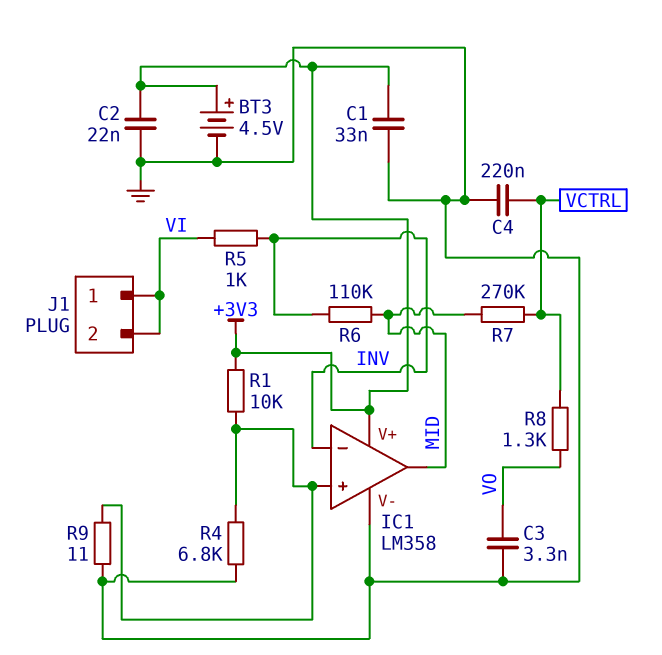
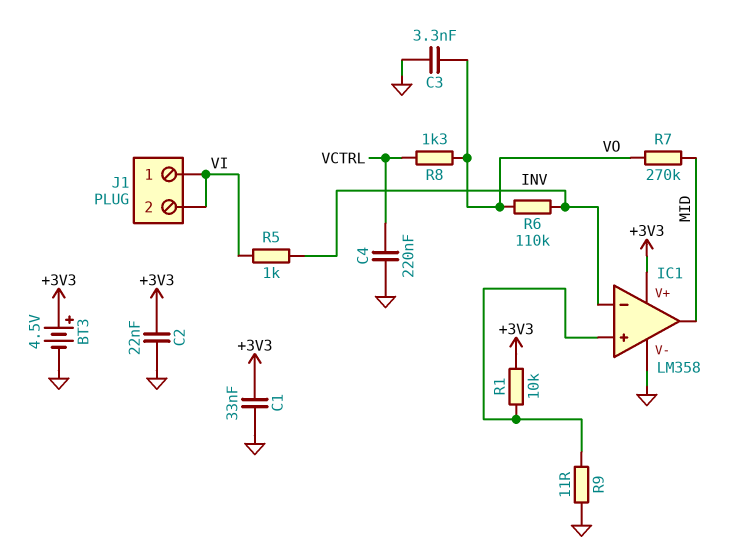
R4: 6.8k (GND, IC1/in+) -> none
R6: 110k (INV, MID) -> 110k (INV, VO)
R7: 270k (MID, VCTRL) -> 270k (MID, VO)

